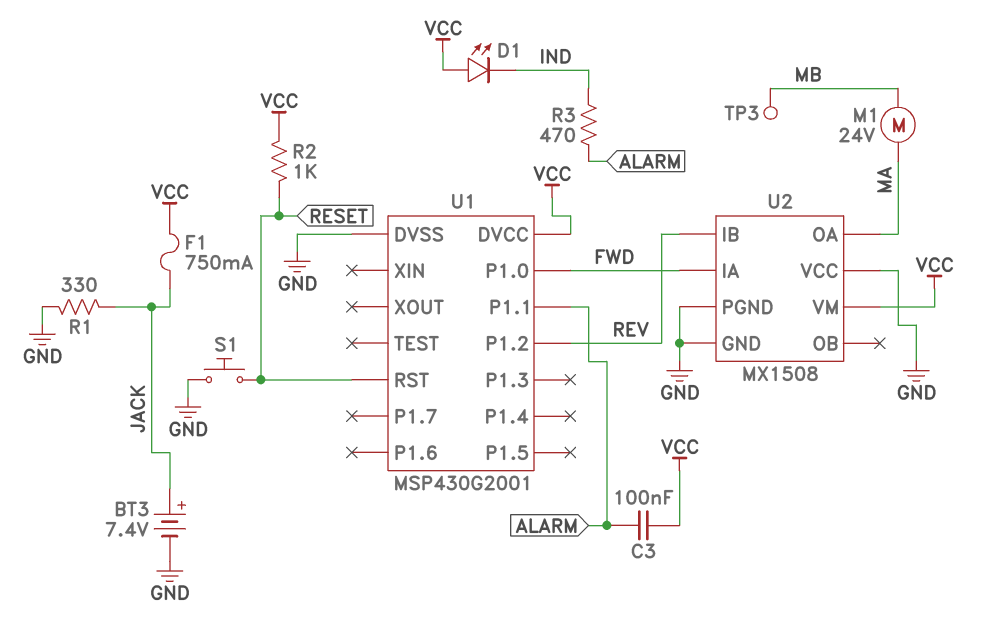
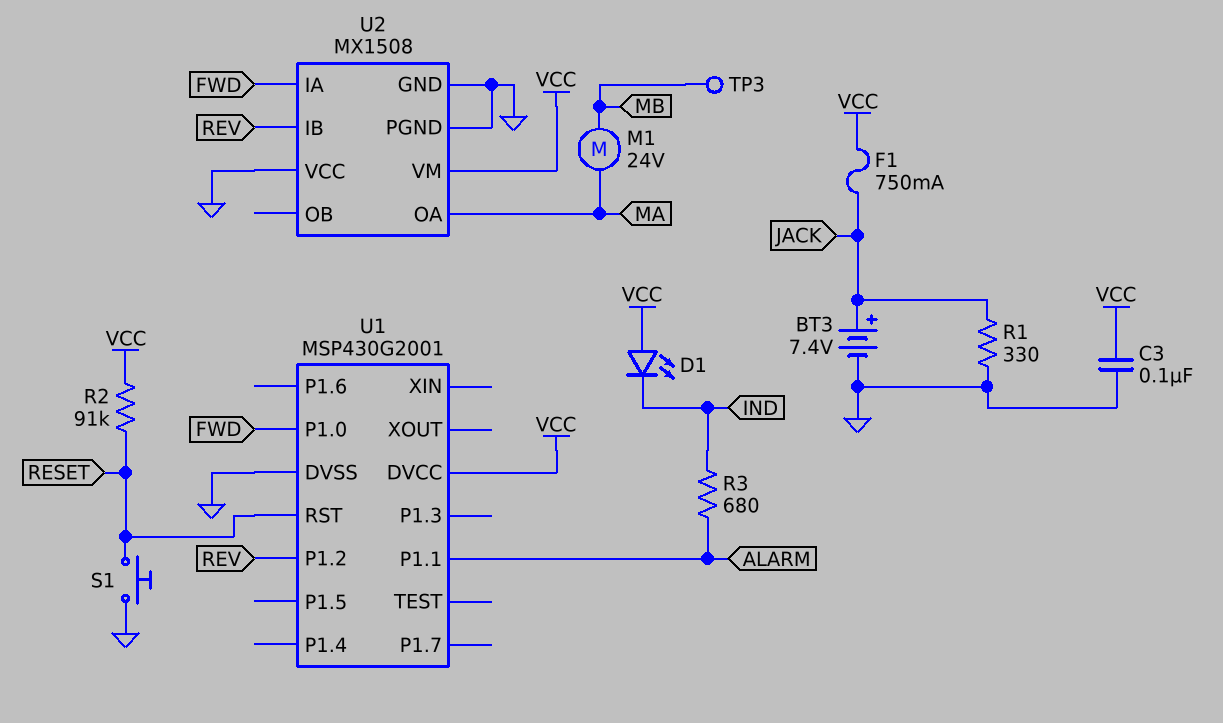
C3: 100nF (ALARM, VCC) -> 100nF (GND, VCC)
R2: 1k (RESET, VCC) -> 91k (RESET, VCC)
R3: 470 (ALARM, IND) -> 680 (ALARM, IND)

